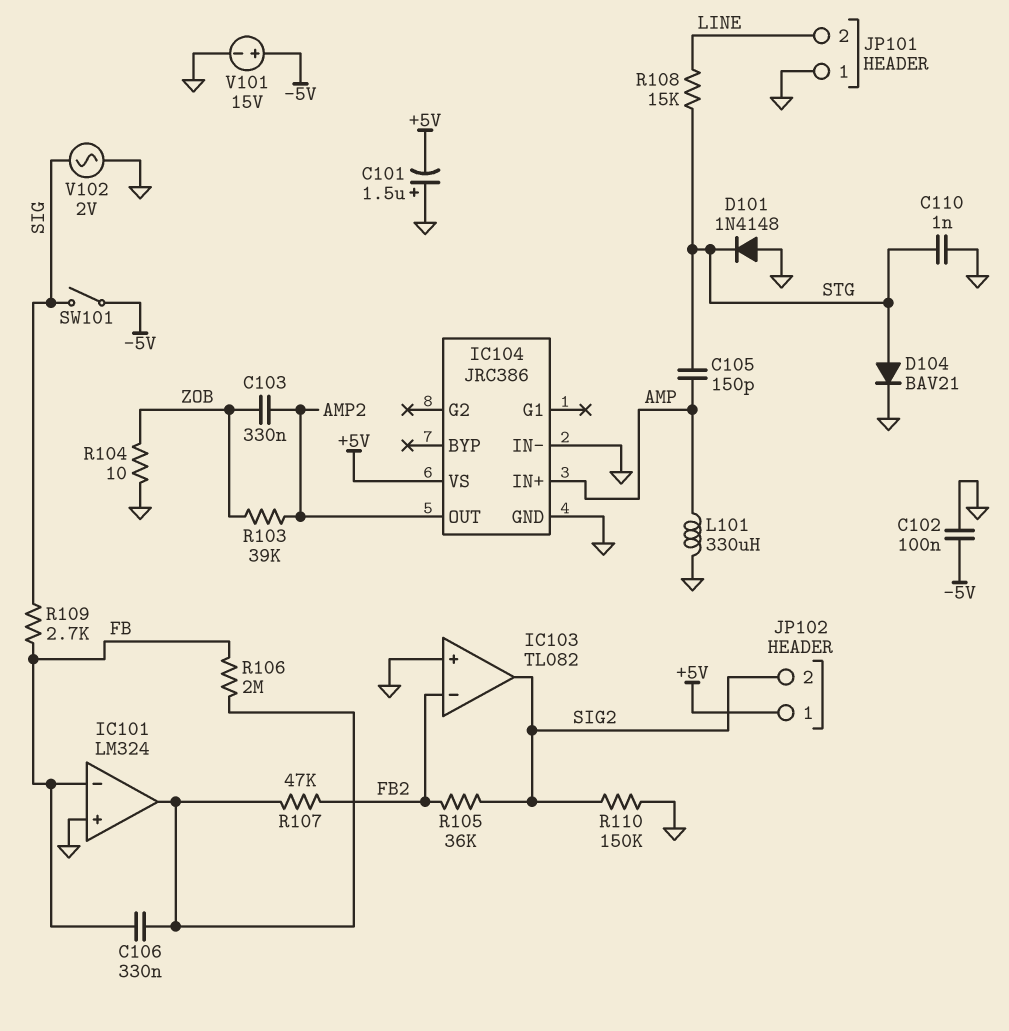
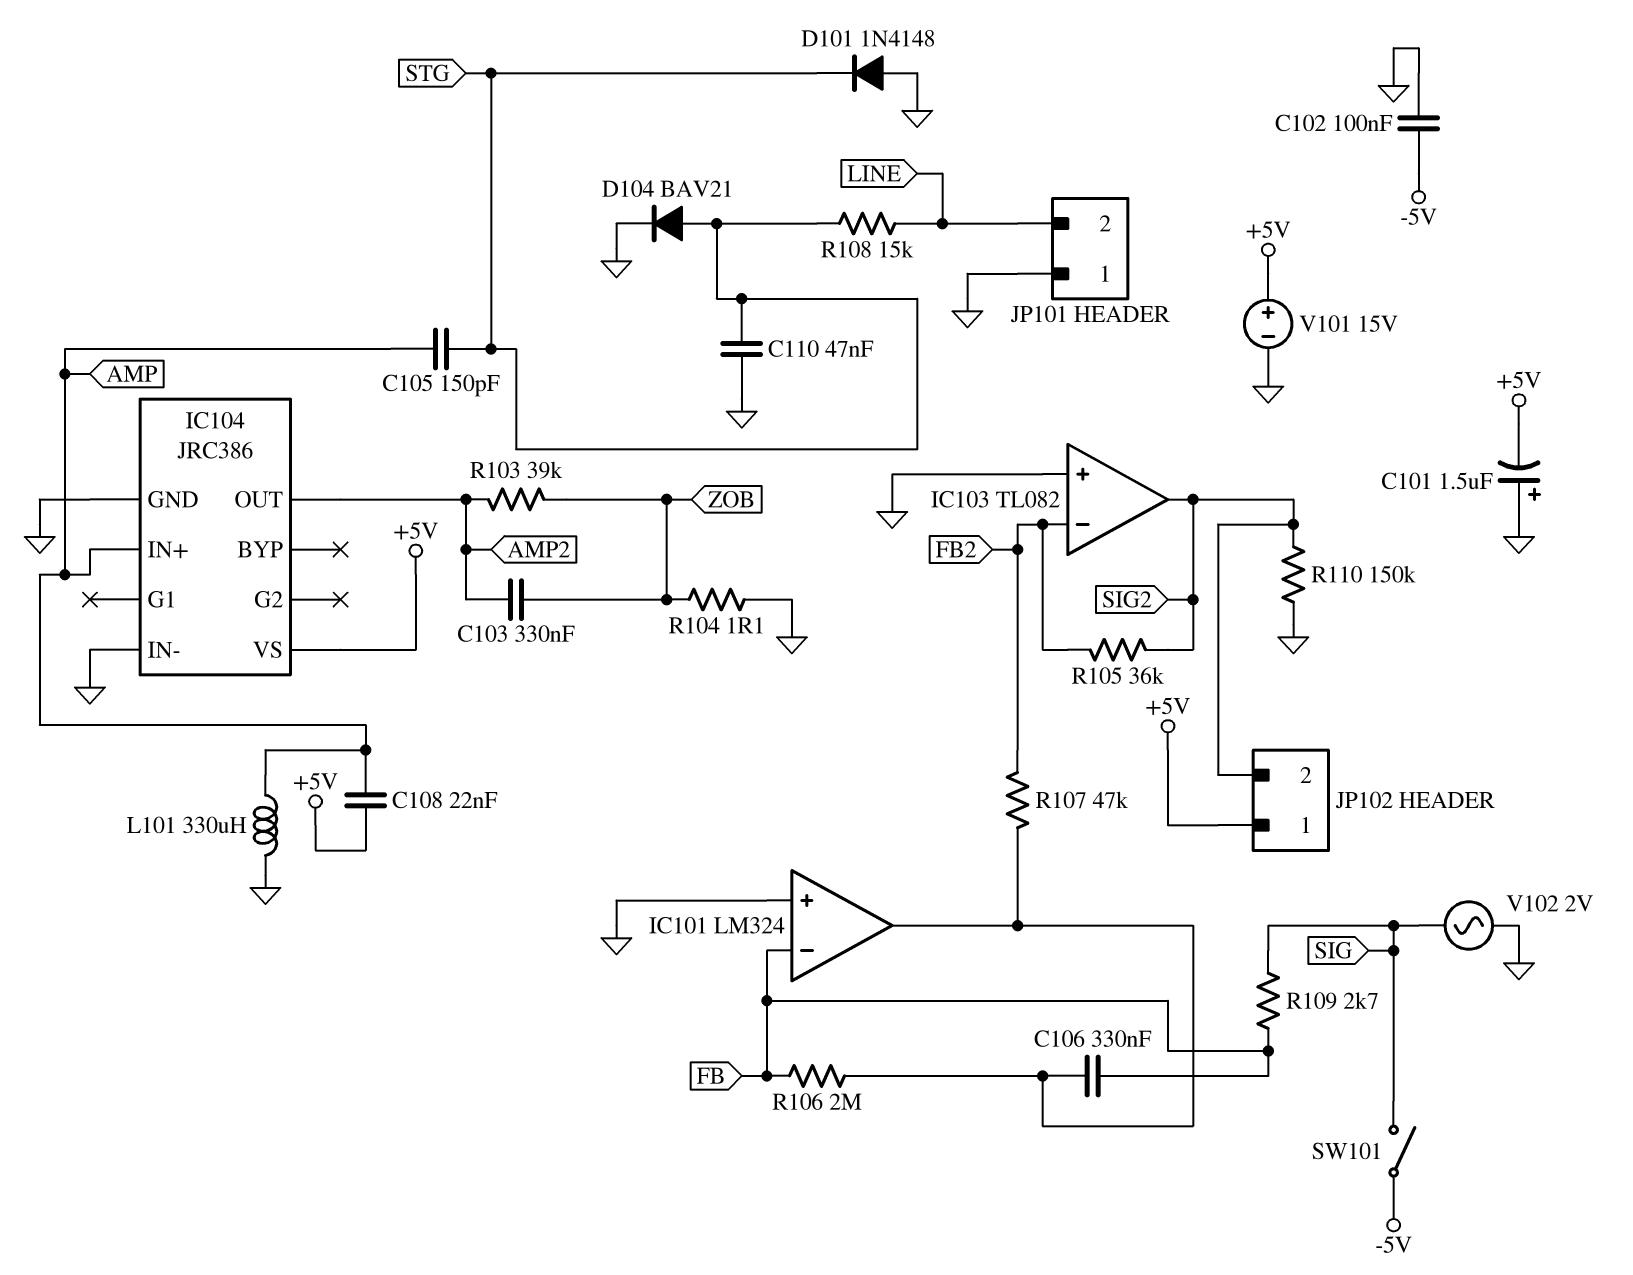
C108: none -> 22nF (+5V, AMP)
C110: 1nF (GND, STG) -> 47nF (GND, STG)
R104: 10 (GND, ZOB) -> 1.1 (GND, ZOB)
V101: 15V (plus -5V, minus GND) -> 15V (plus +5V, minus GND)

